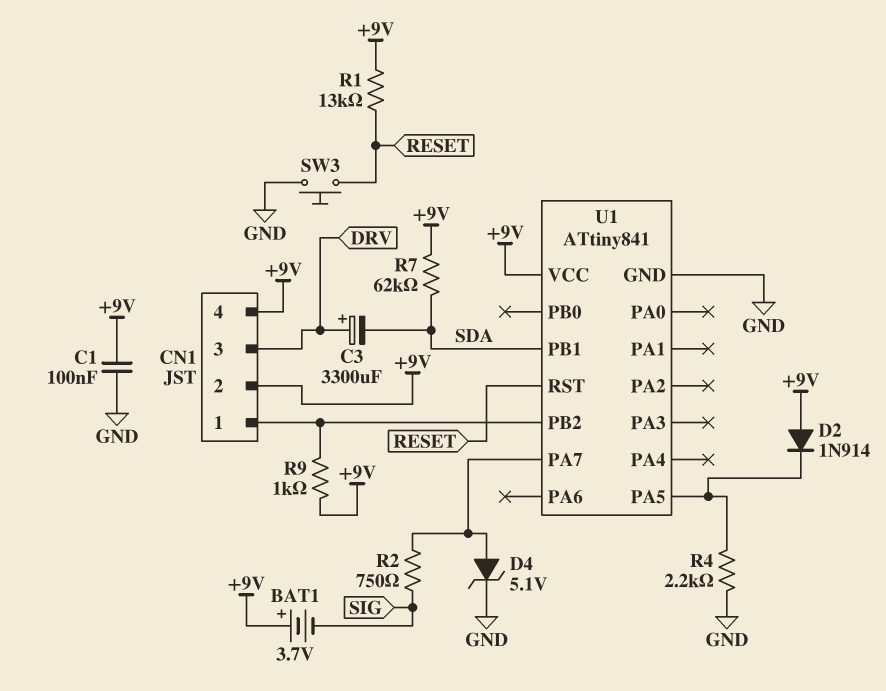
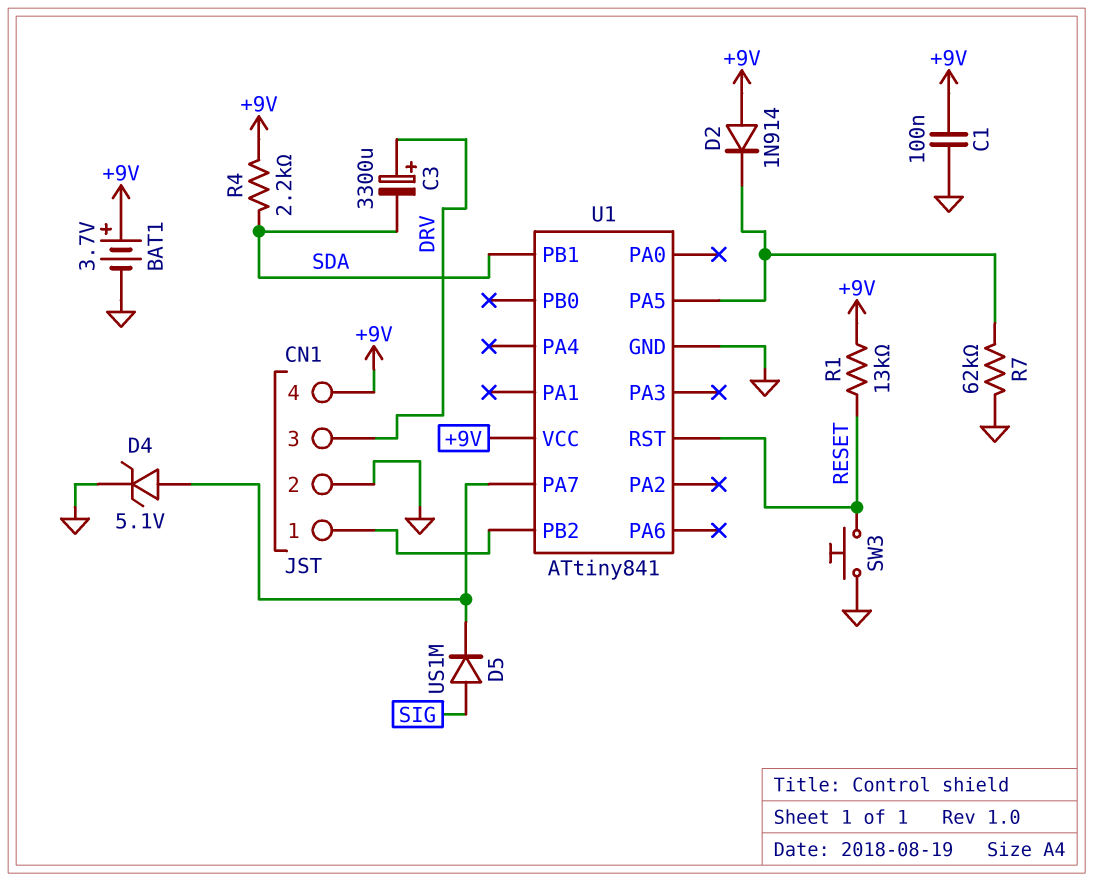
BAT1: 3.7V (plus +9V, minus SIG) -> 3.7V (plus +9V, minus GND)
CN1 pin 2: +9V -> GND
D5: none -> diode US1M (A SIG, K U1/PA7)
R2: 750 (SIG, U1/PA7) -> none
R4: 2.2k (GND, U1/PA5) -> 2.2k (+9V, SDA)
R7: 62k (+9V, SDA) -> 62k (GND, U1/PA5)
R9: 1k (+9V, CN1/1) -> none

